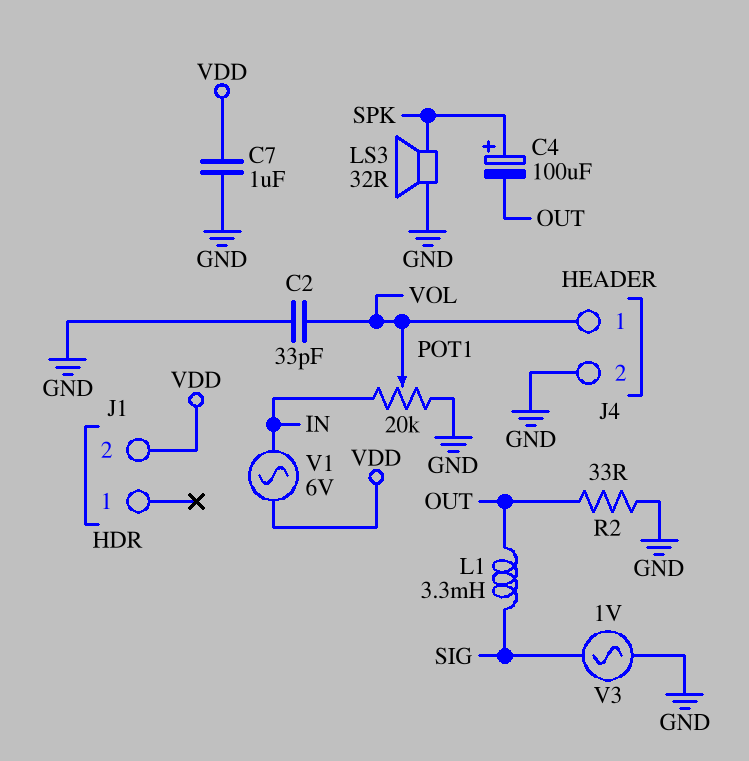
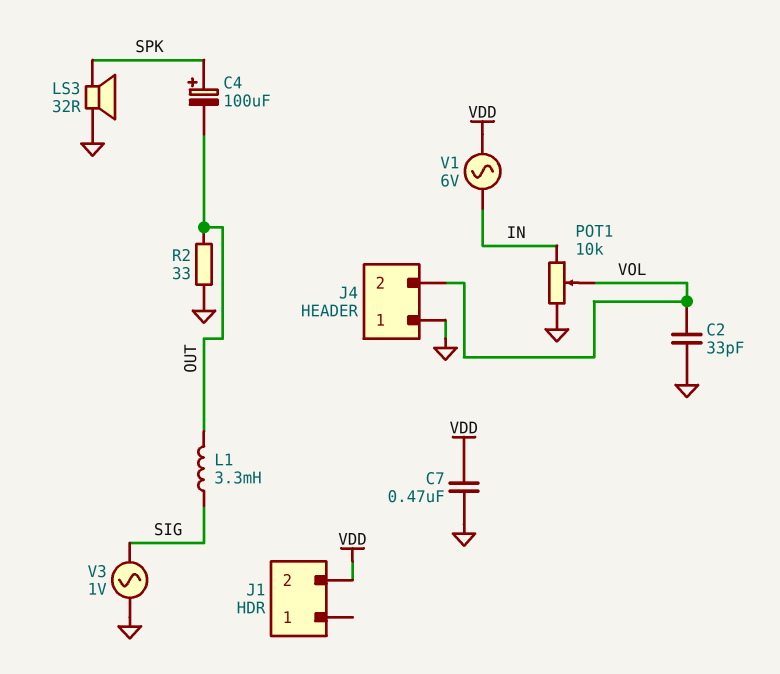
C7: 1uF (GND, VDD) -> 470nF (GND, VDD)
J4 pin 1: VOL -> GND
J4 pin 2: GND -> VOL
POT1: 20k (GND, IN, wiper VOL) -> 10k (GND, IN, wiper VOL)

